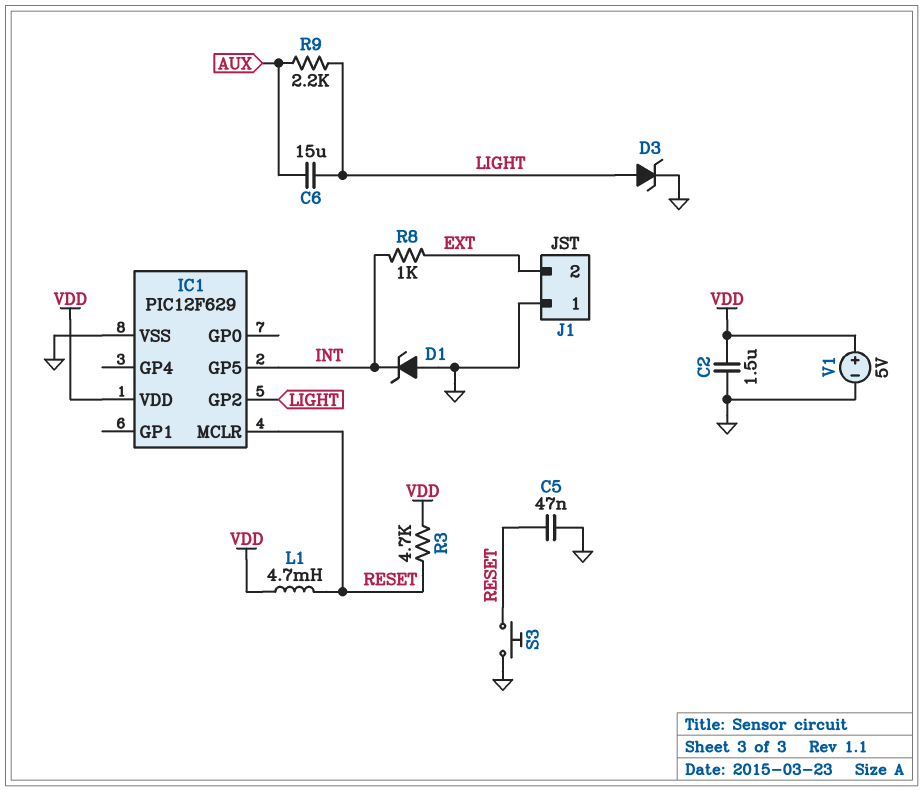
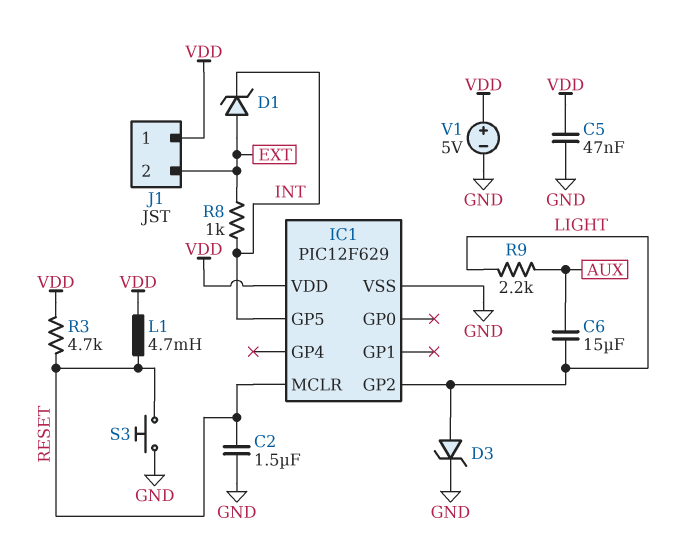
C2: 1.5uF (GND, VDD) -> 1.5uF (GND, RESET)
C5: 47nF (GND, RESET) -> 47nF (GND, VDD)
D1: zener (A GND, K INT) -> zener (A EXT, K INT)
J1 pin 1: GND -> VDD

